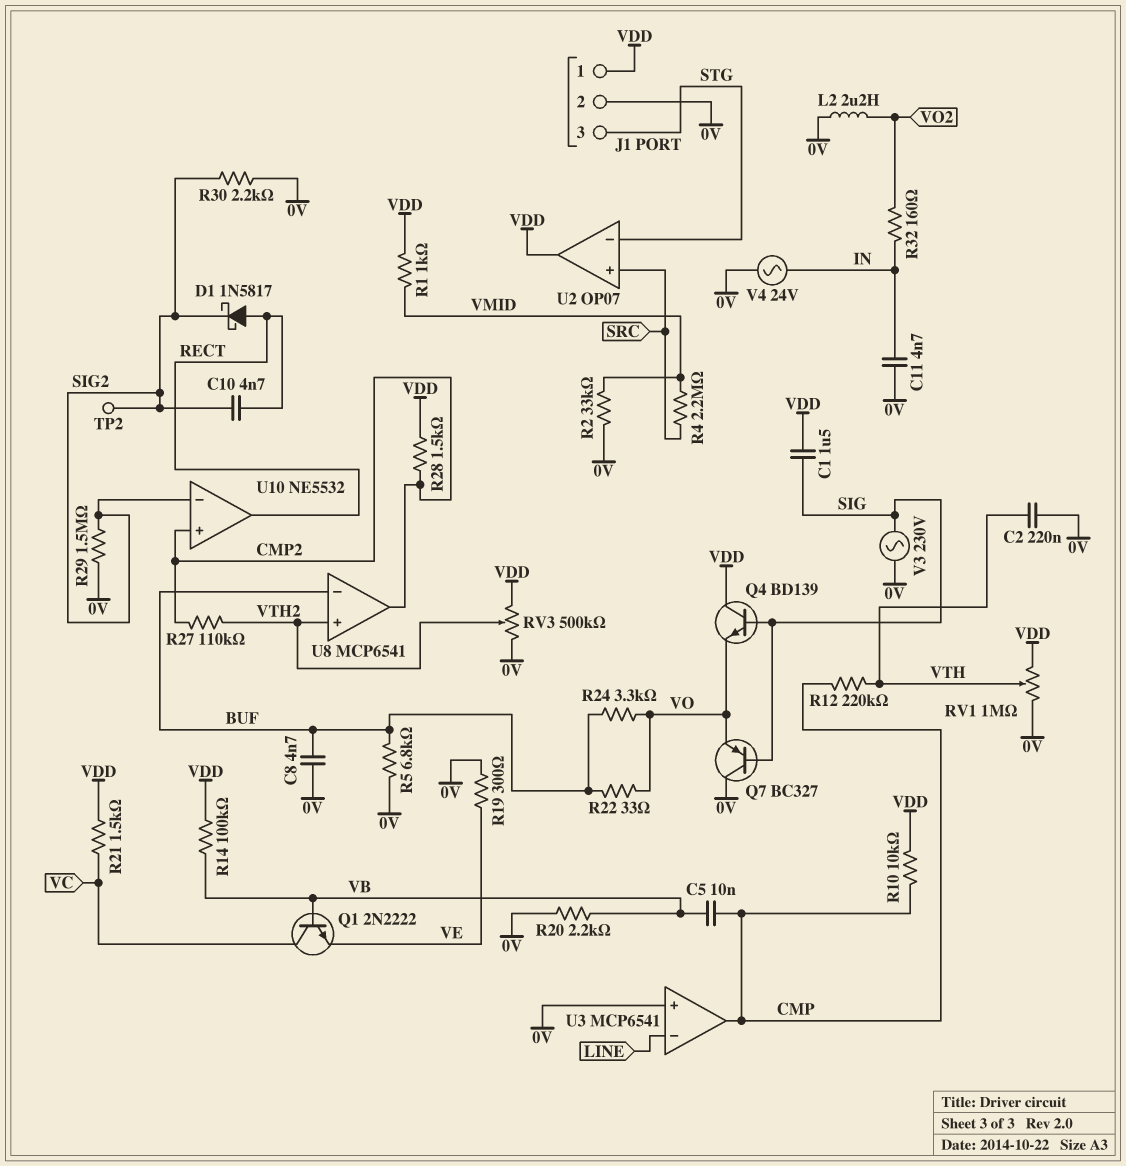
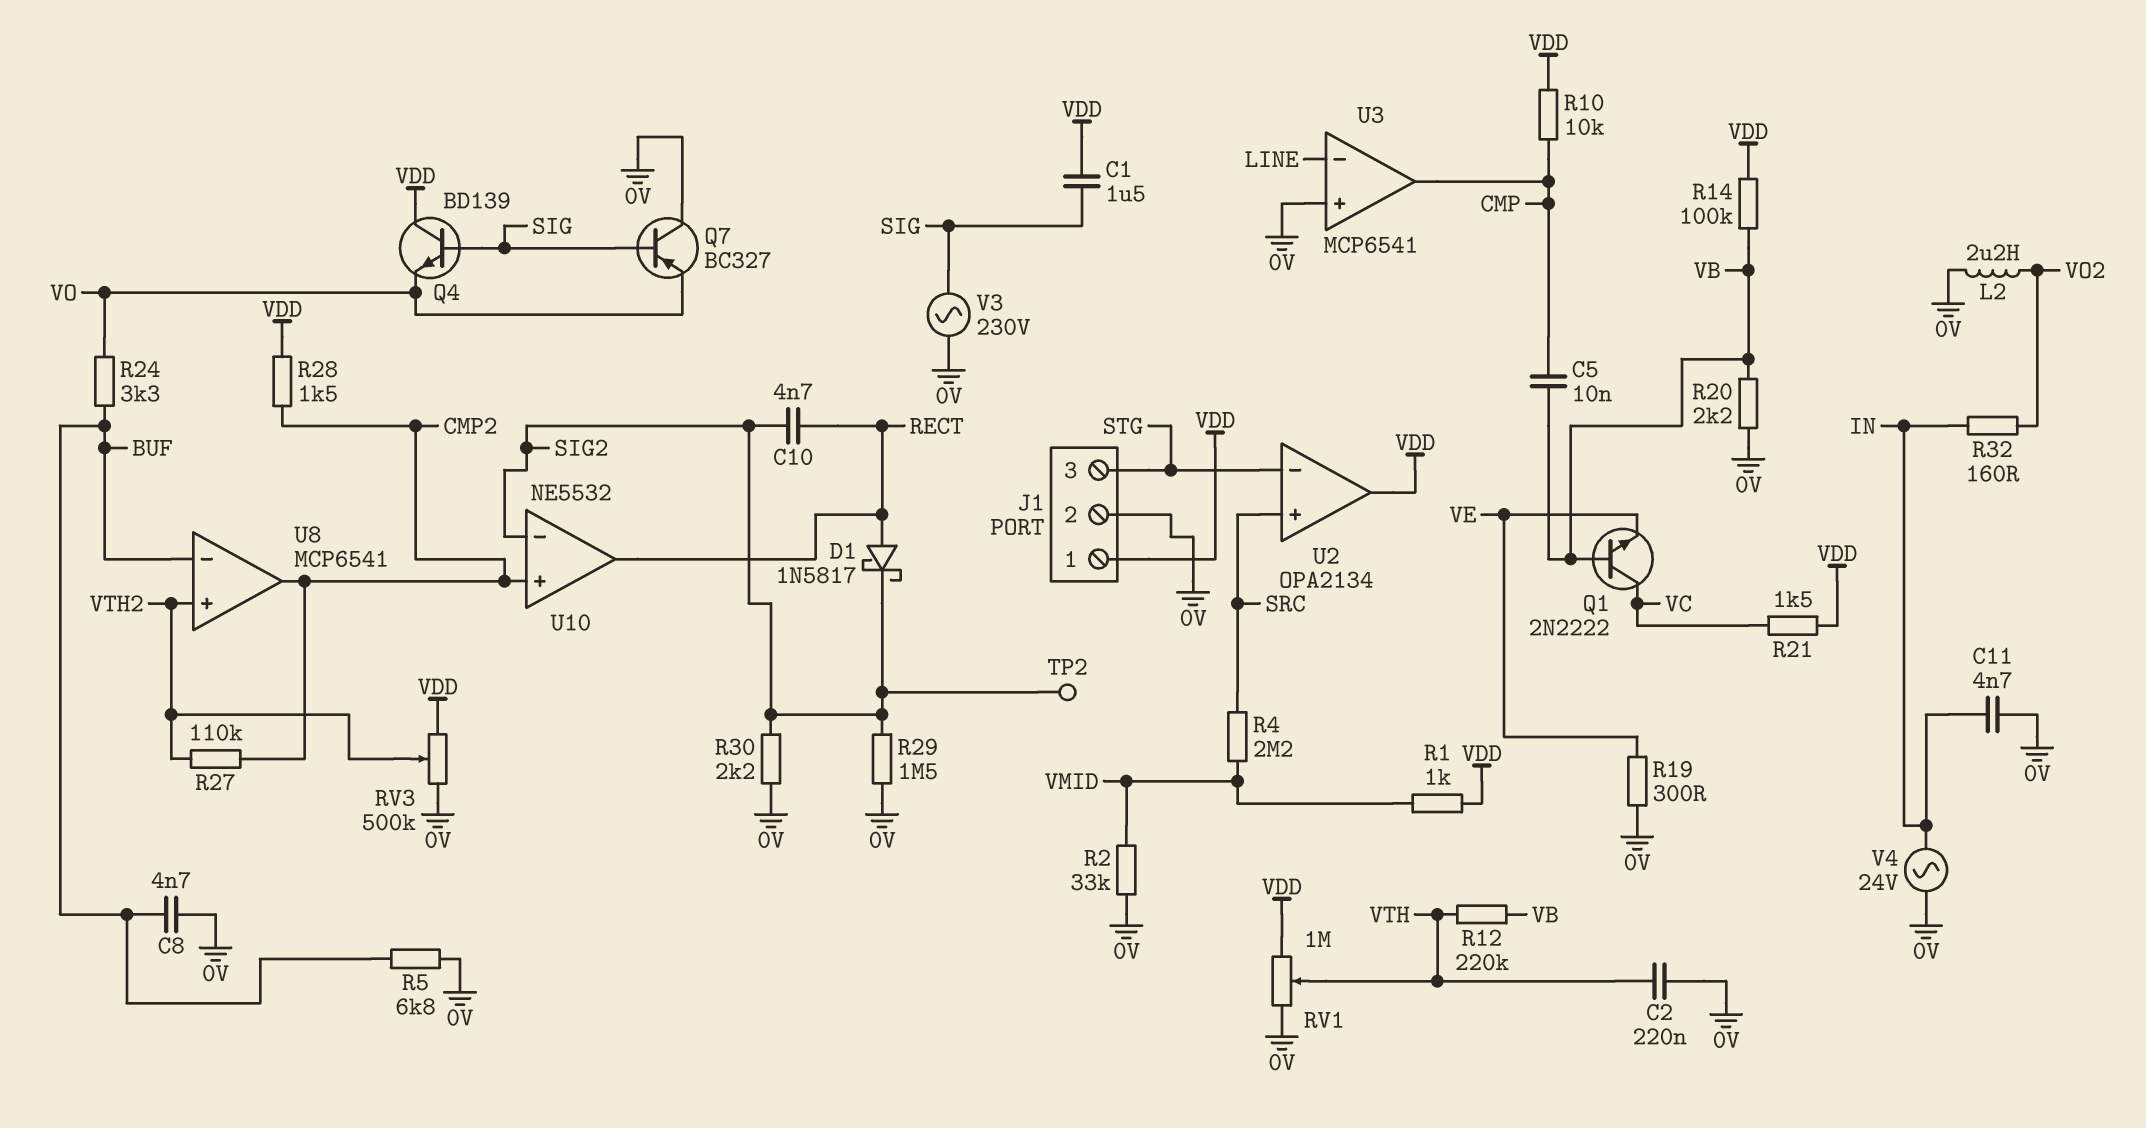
R12: 220k (CMP, VTH) -> 220k (VB, VTH)
R22: 33 (BUF, VO) -> none
U2: OP07 -> OPA2134

